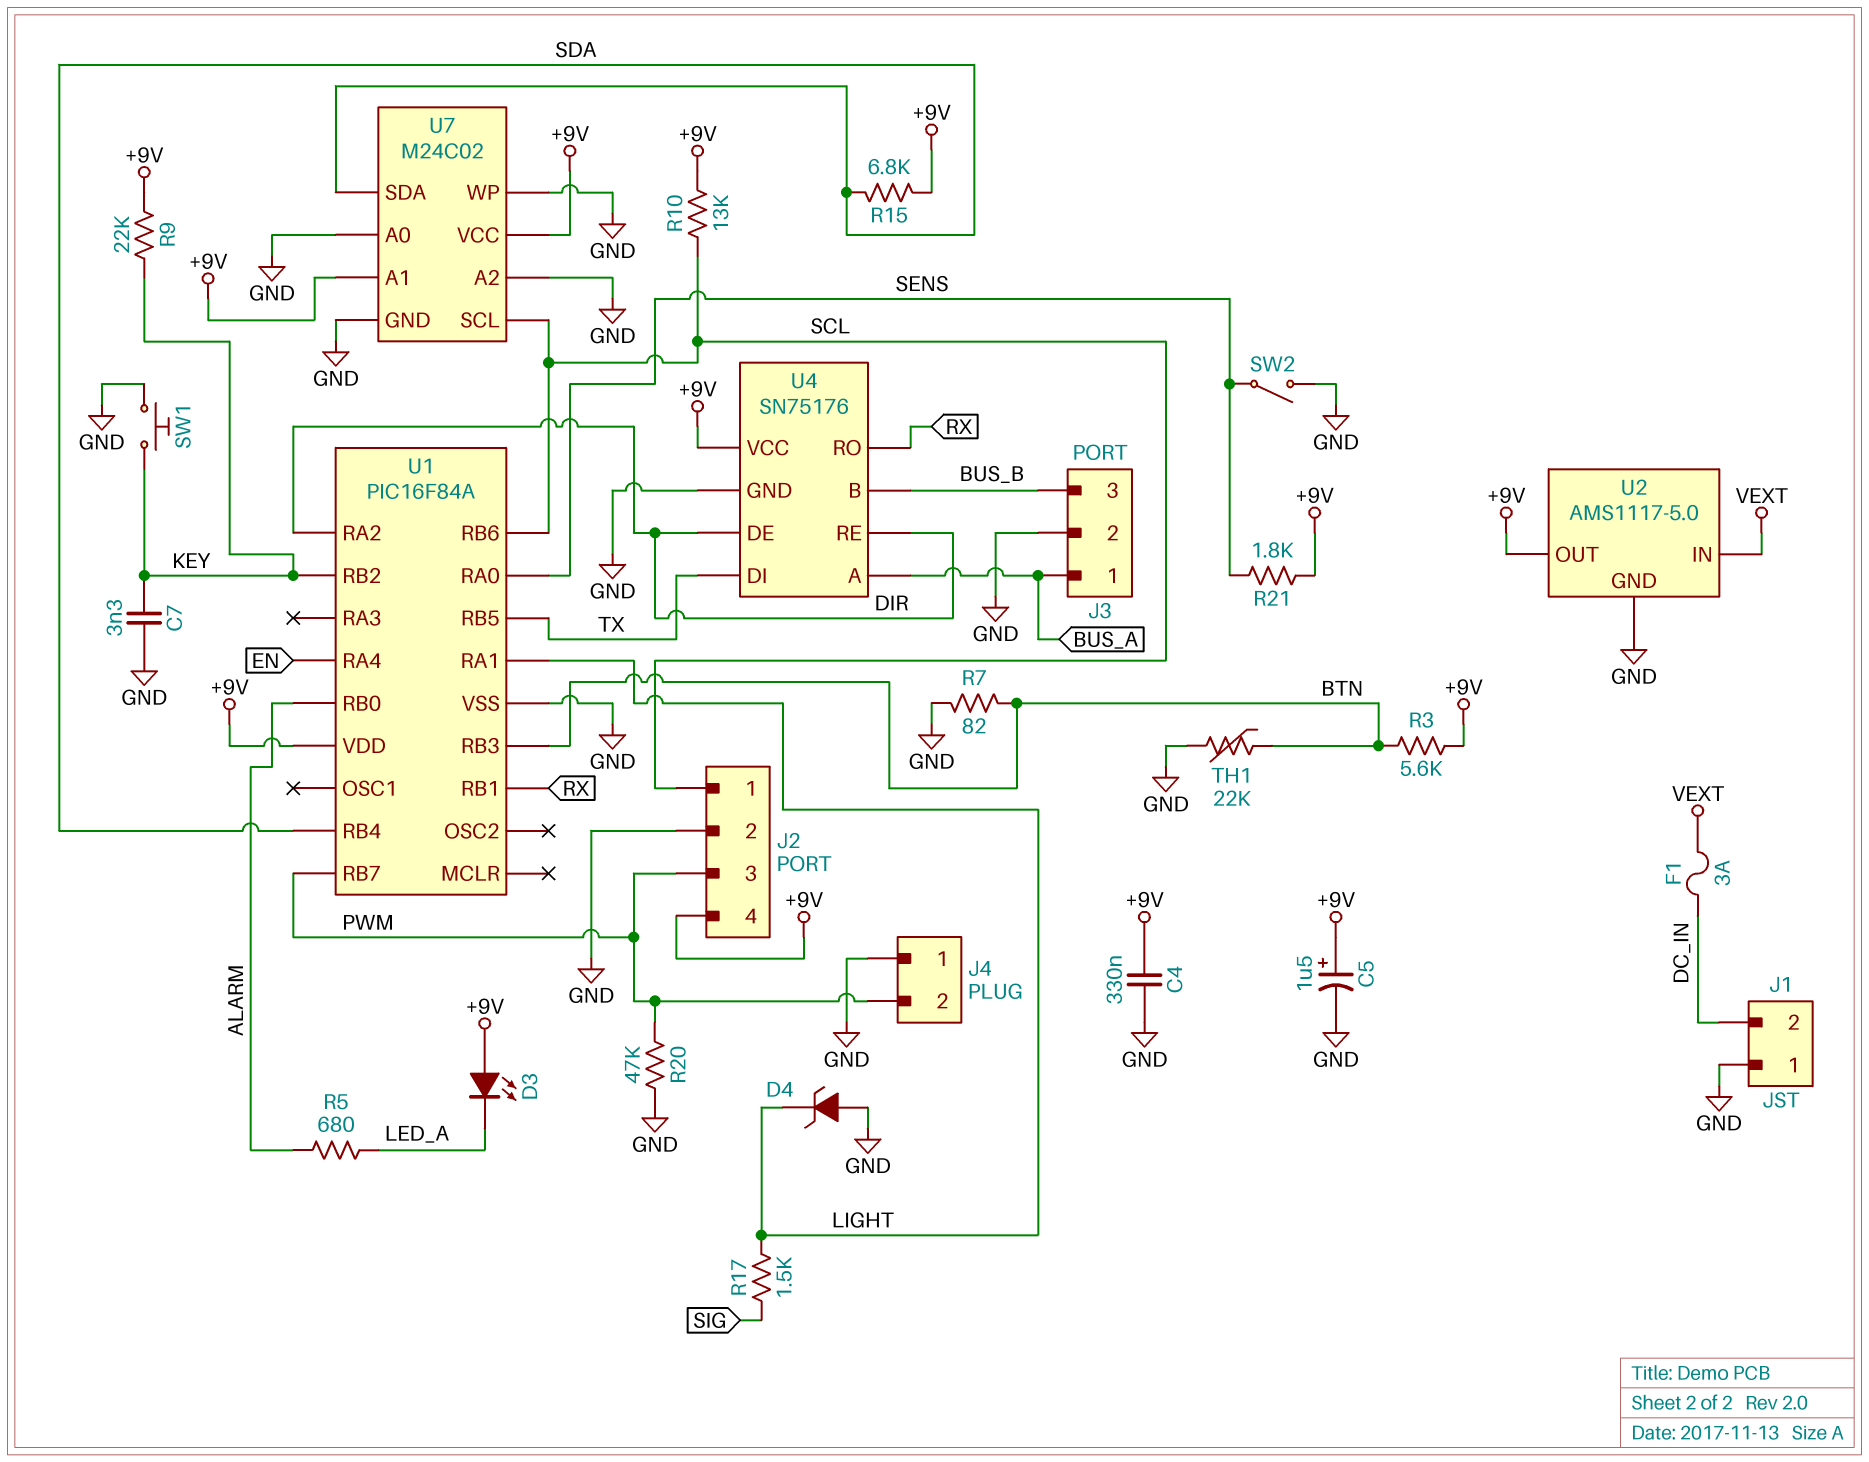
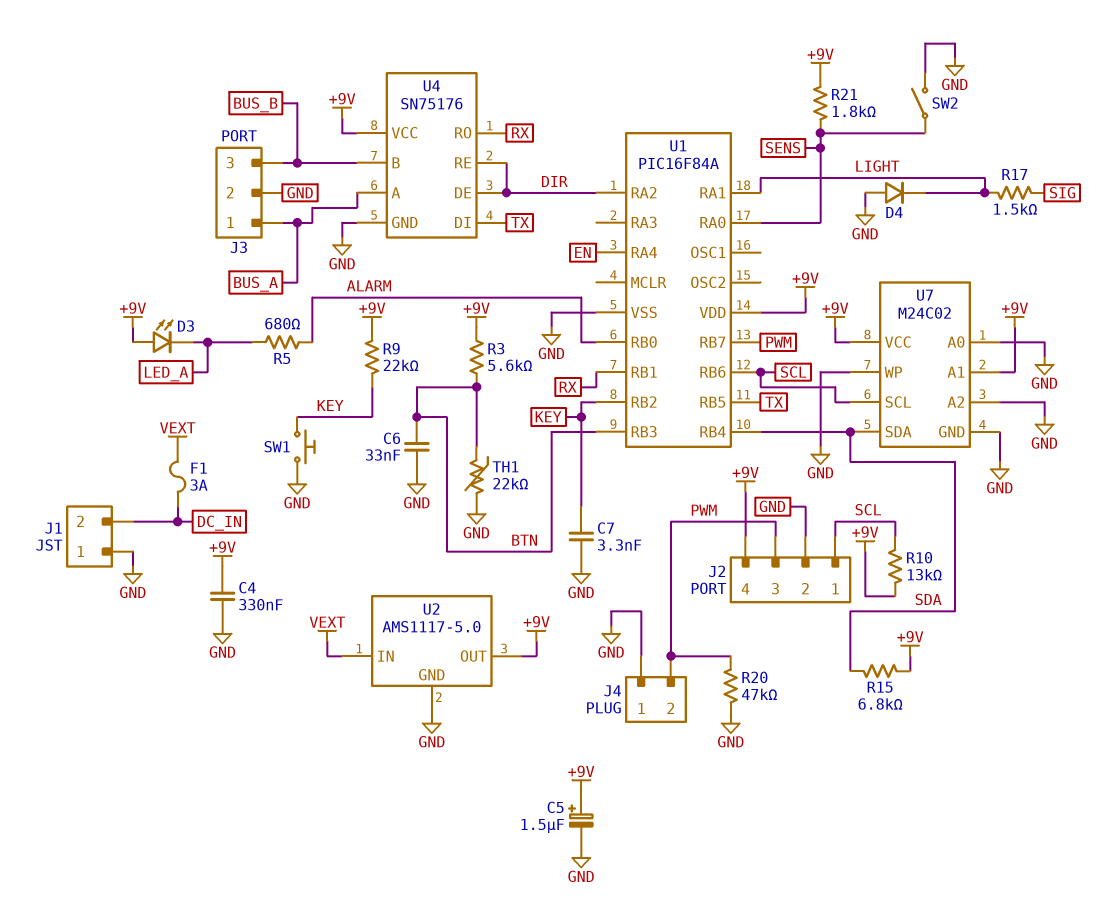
C6: none -> 33nF (BTN, GND)
D4: zener (A GND, K LIGHT) -> diode (A GND, K LIGHT)
R7: 82 (BTN, GND) -> none

